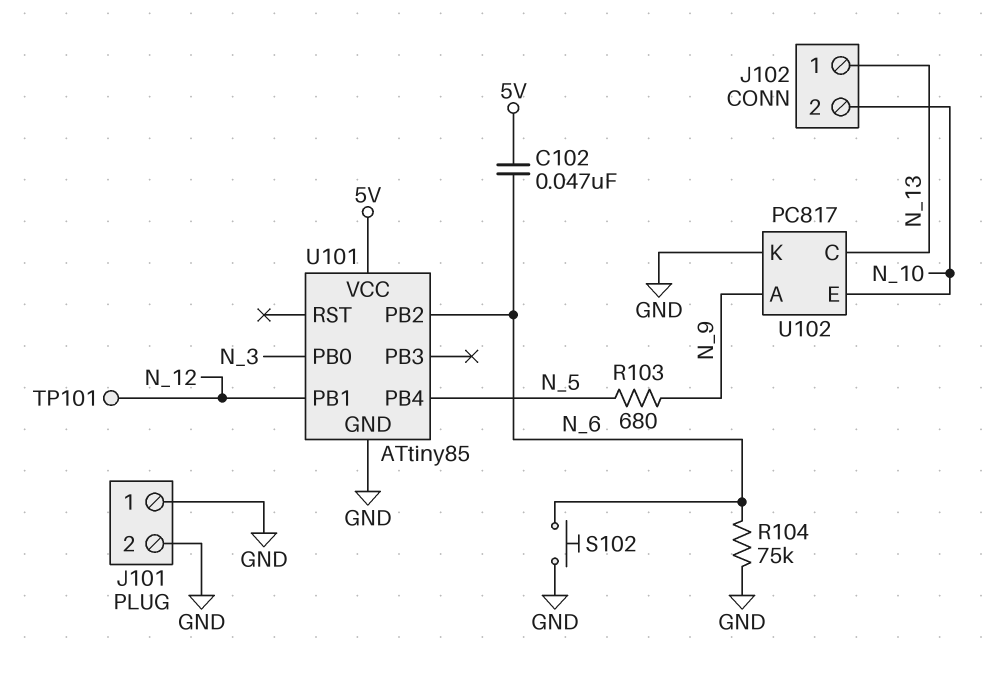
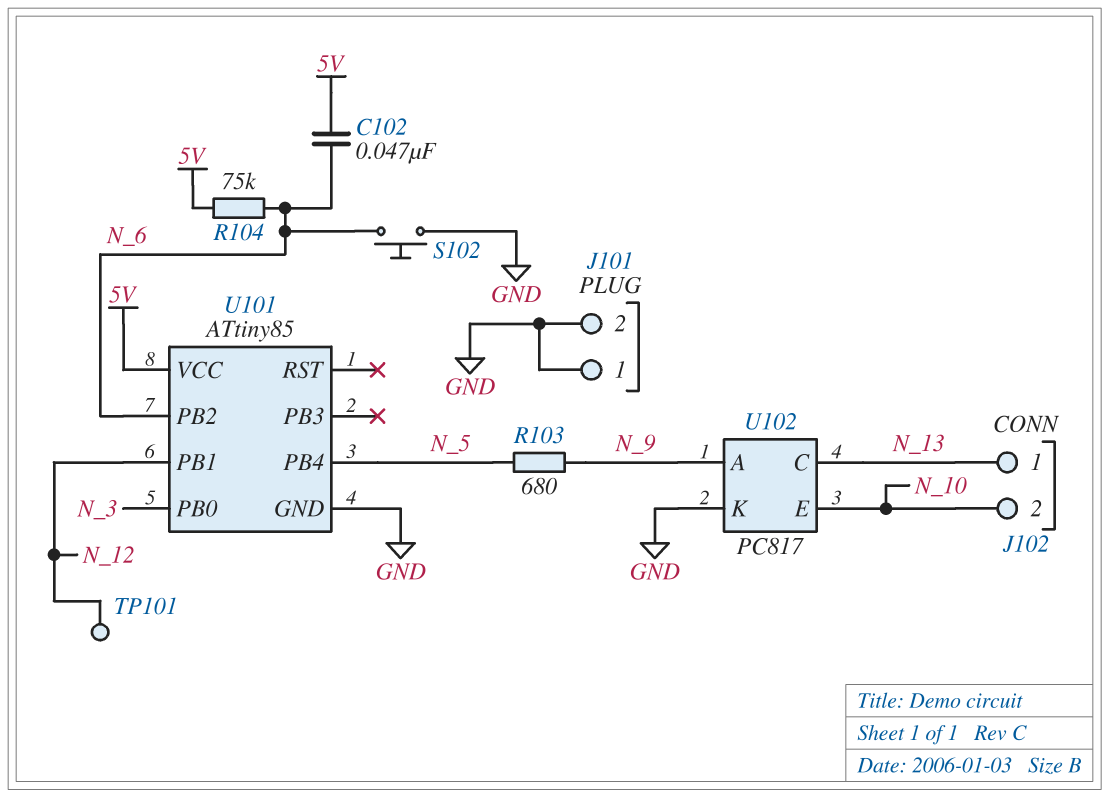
R104: 75k (GND, N_6) -> 75k (5V, N_6)

